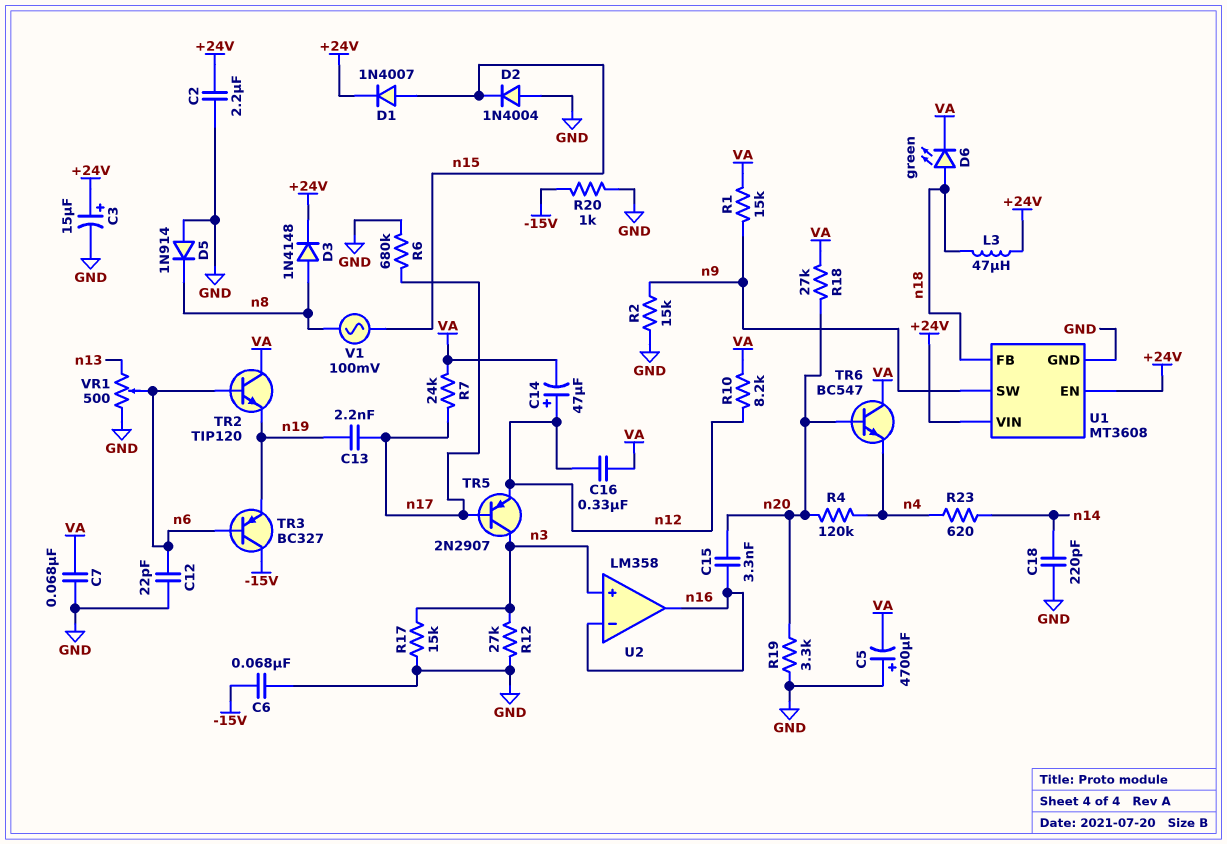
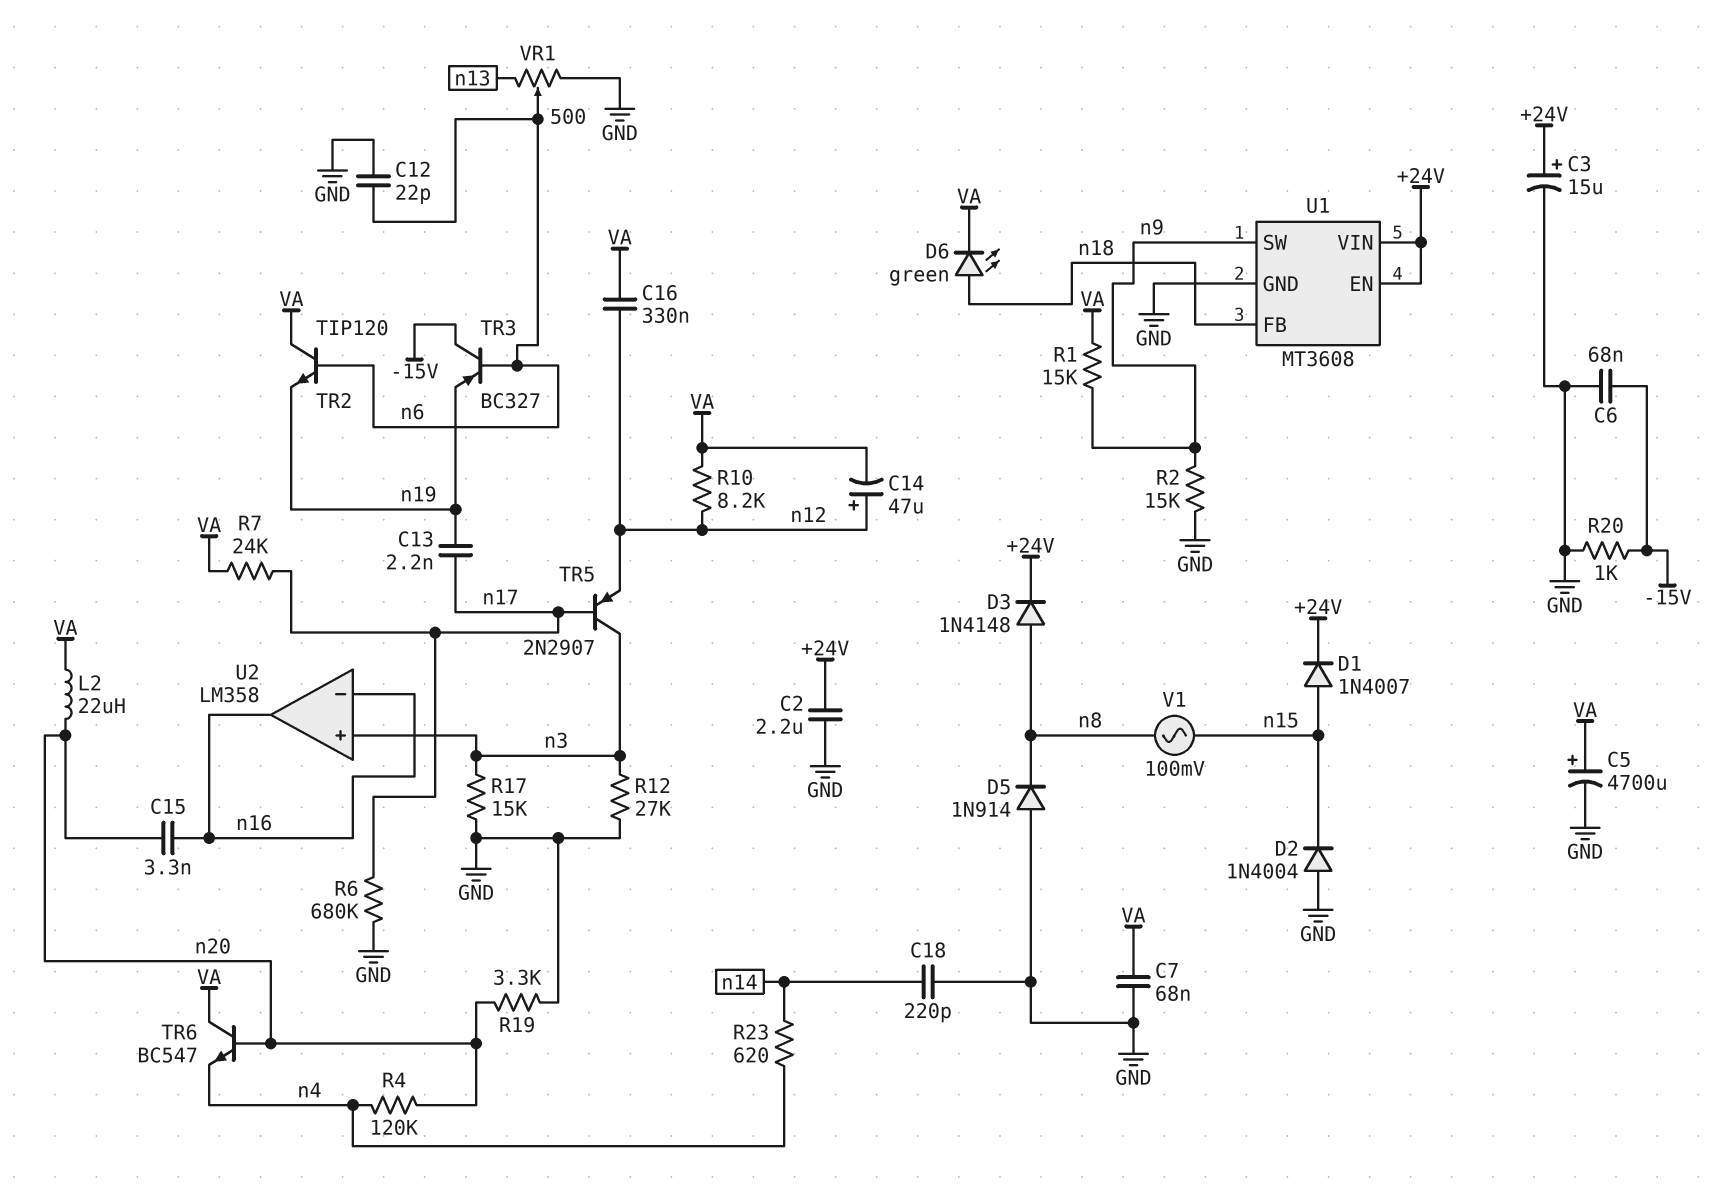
C5: 4700uF (plus GND, minus VA) -> 4700uF (plus VA, minus GND)
L2: none -> 22uH (VA, n20)
L3: 47uH (+24V, n18) -> none
R18: 27k (VA, n20) -> none

